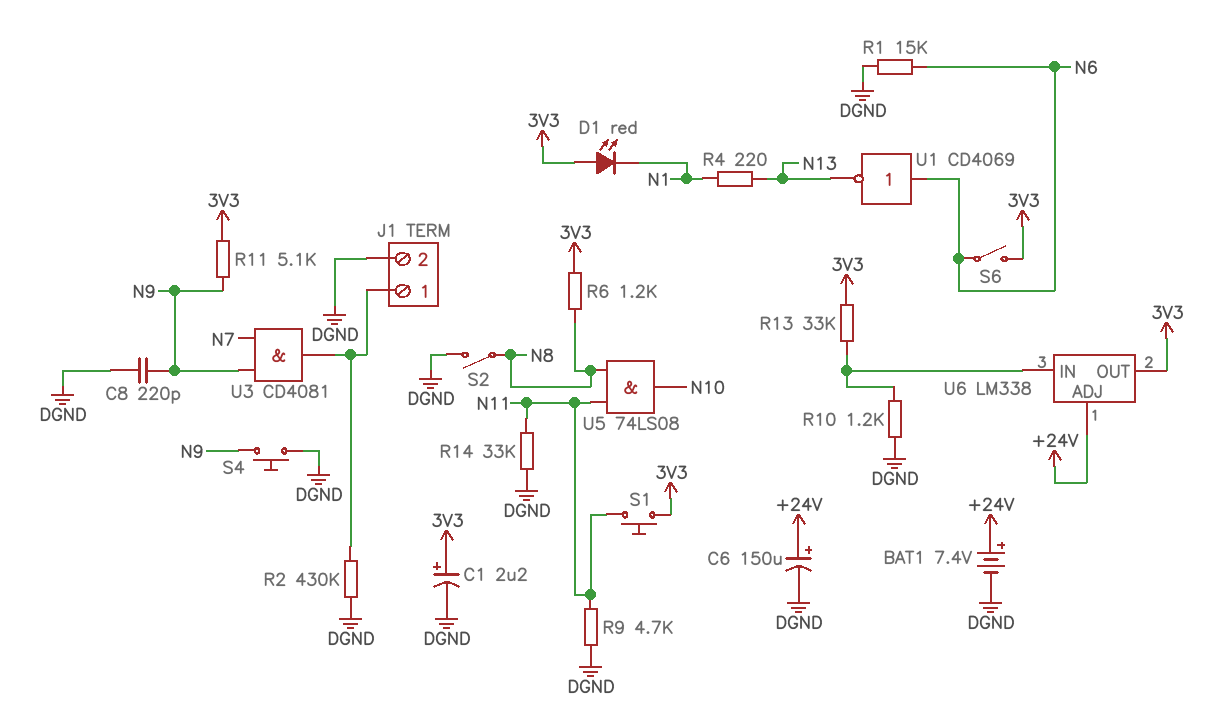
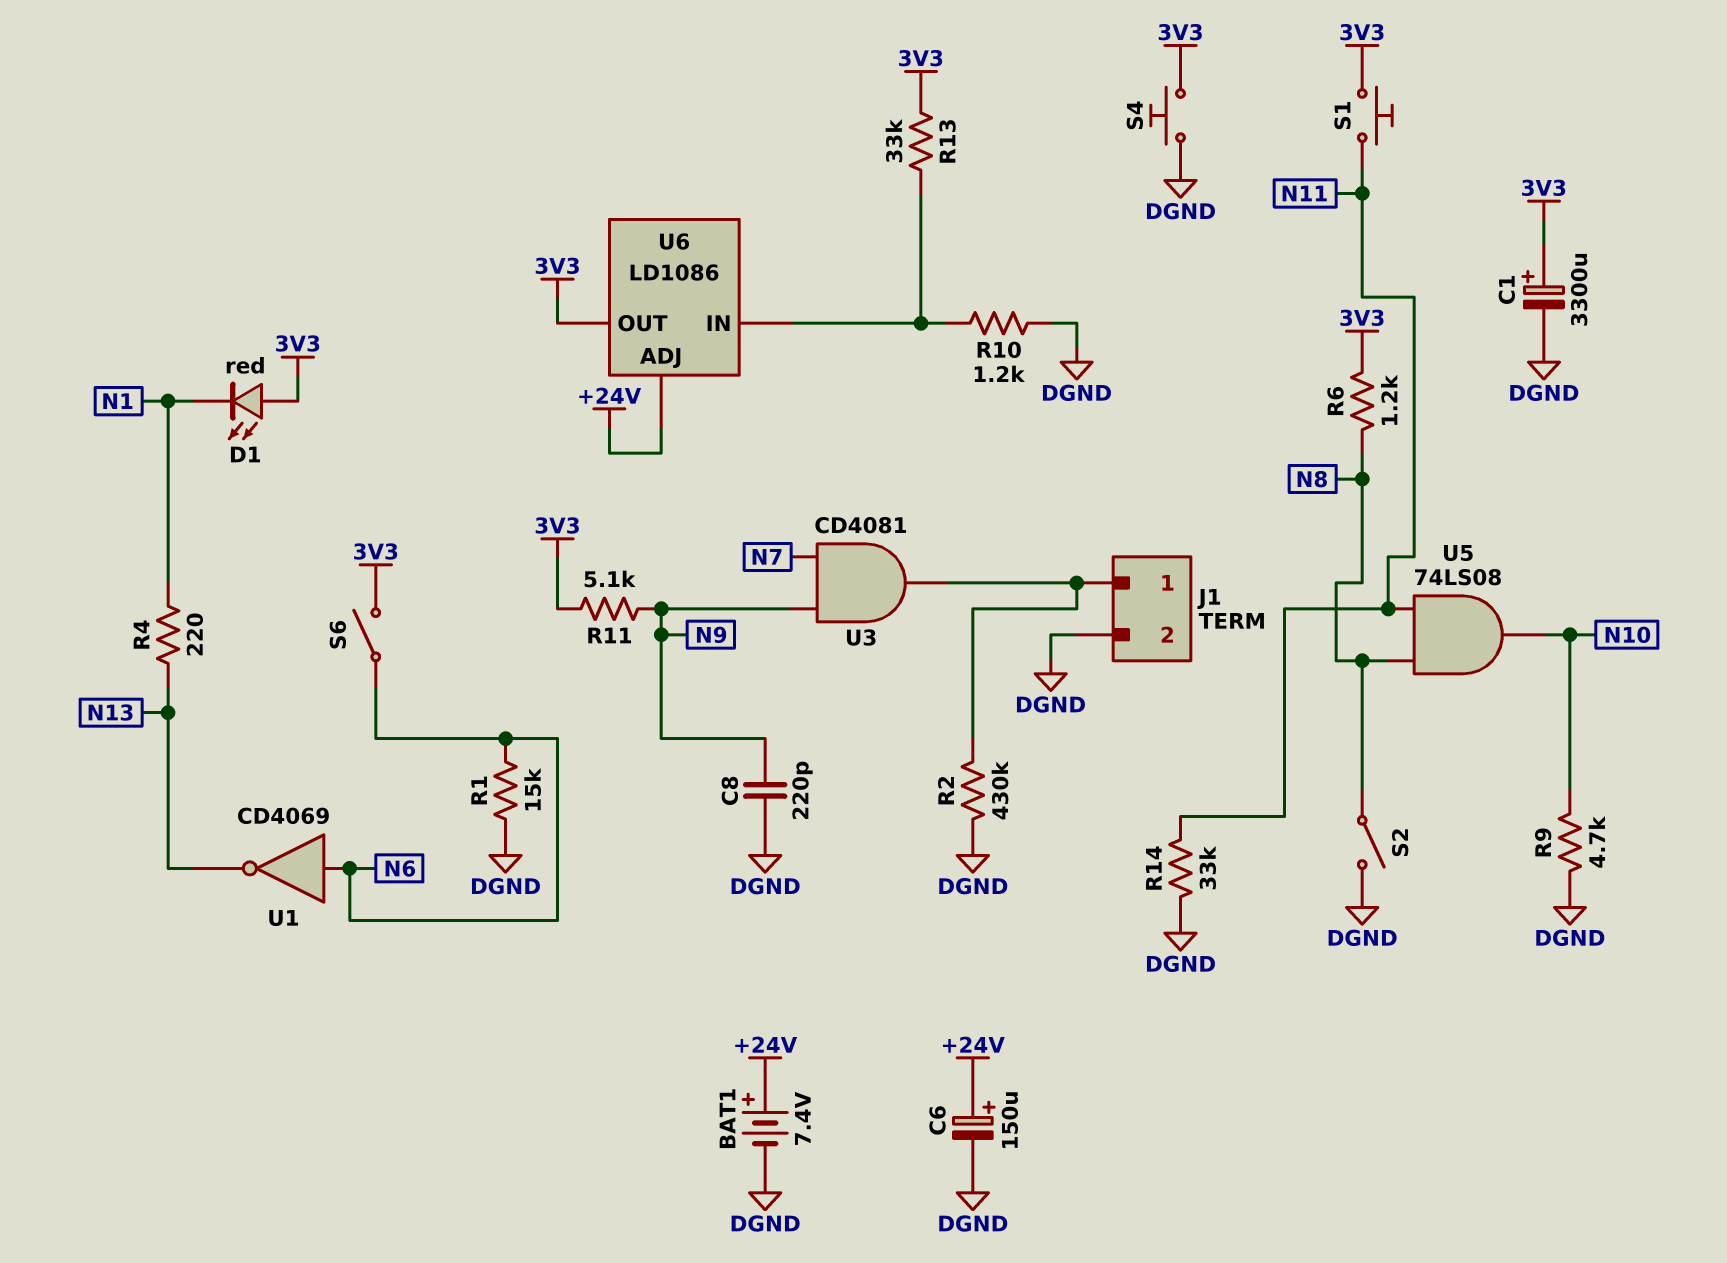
C1: 2.2uF (plus 3V3, minus DGND) -> 3300uF (plus 3V3, minus DGND)
R9: 4.7k (DGND, N11) -> 4.7k (DGND, N10)
S4: button (DGND, N9) -> button (3V3, DGND)
U6: LM338 -> LD1086

